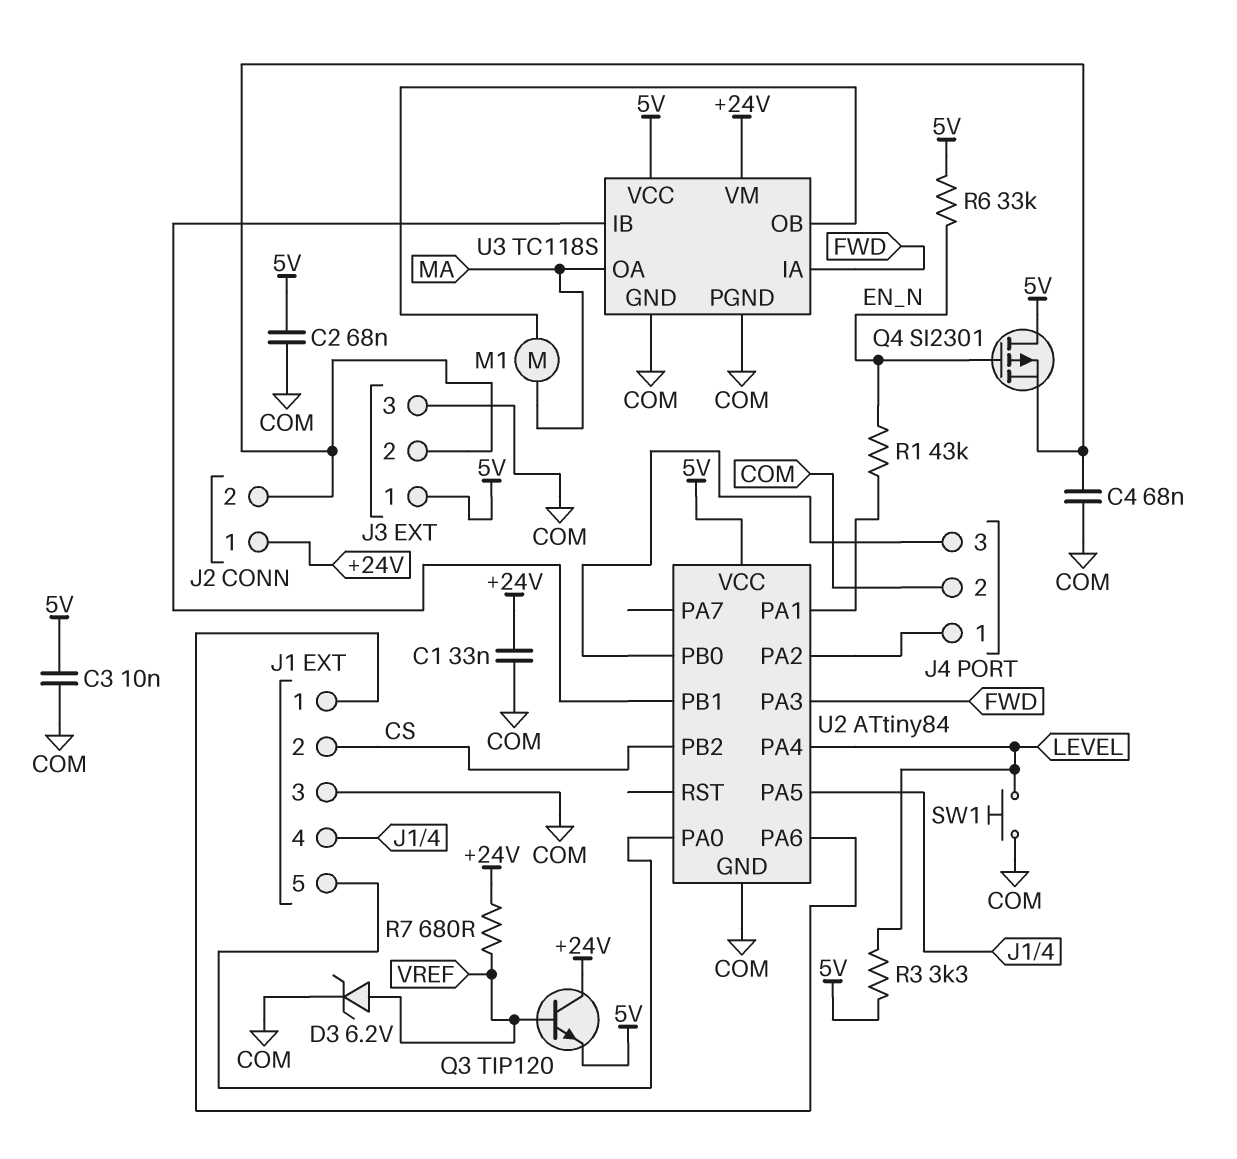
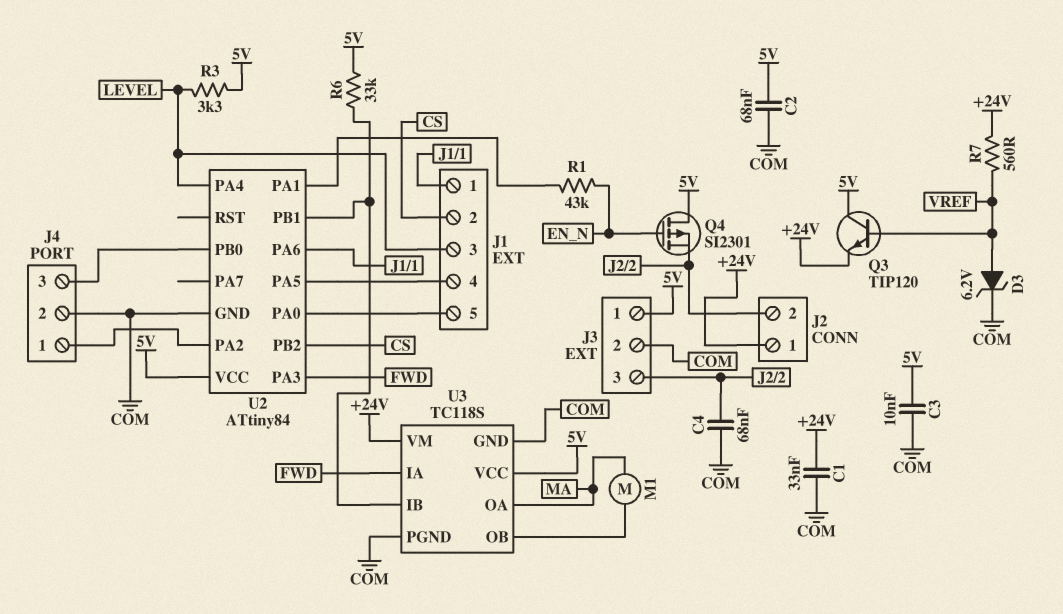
J1 pin 3: COM -> LEVEL
J3 pin 2: J2/2 -> COM
J3 pin 3: COM -> J2/2
Q3: NPN TIP120 (B VREF, C +24V, E 5V) -> NPN TIP120 (B VREF, C 5V, E +24V)
R6: 33k (5V, EN_N) -> 33k (5V, U2/PB1)
R7: 680 (+24V, VREF) -> 560 (+24V, VREF)
SW1: button (COM, LEVEL) -> none

